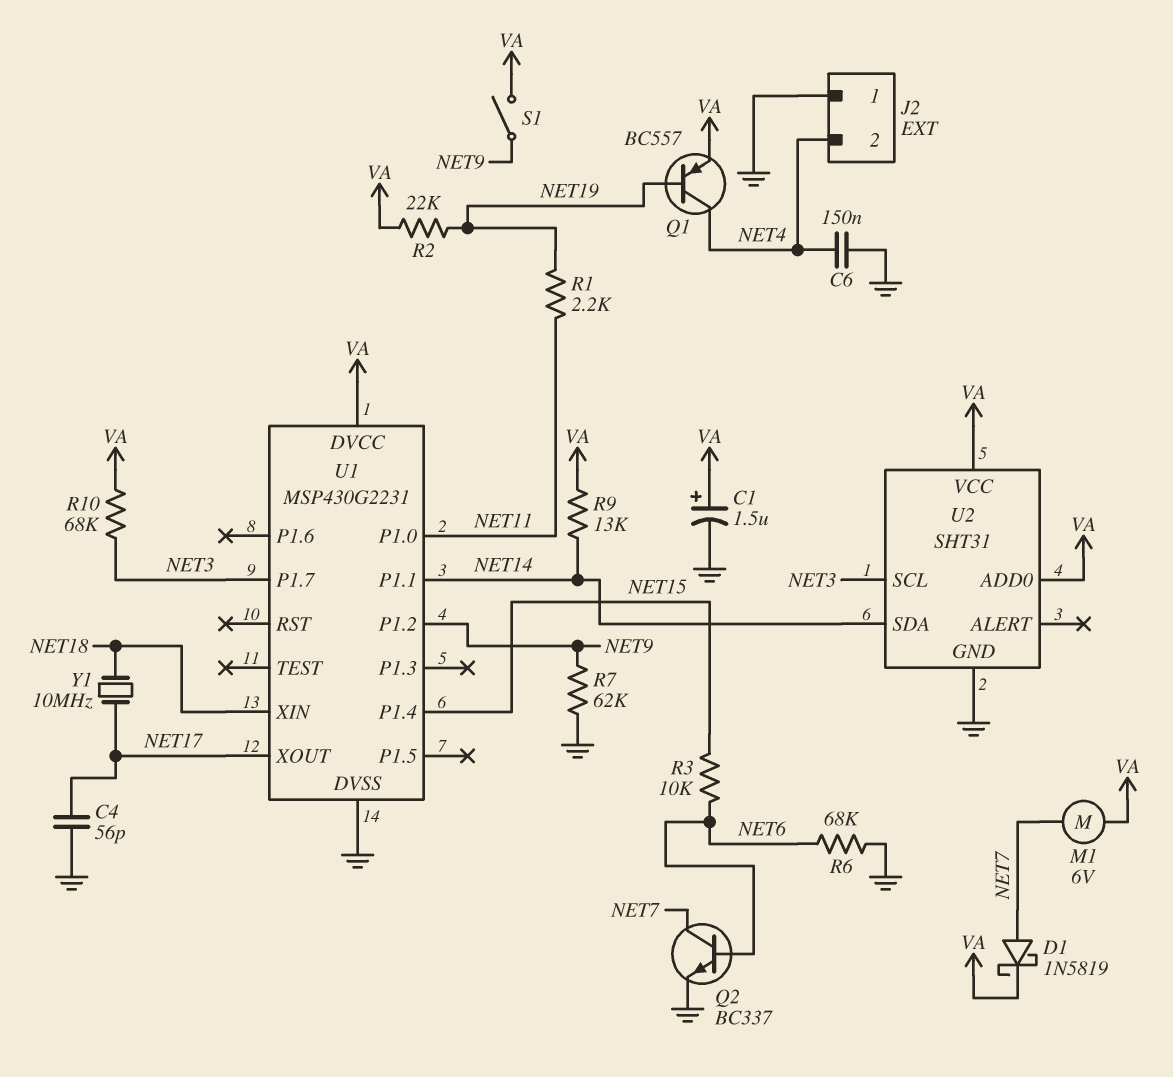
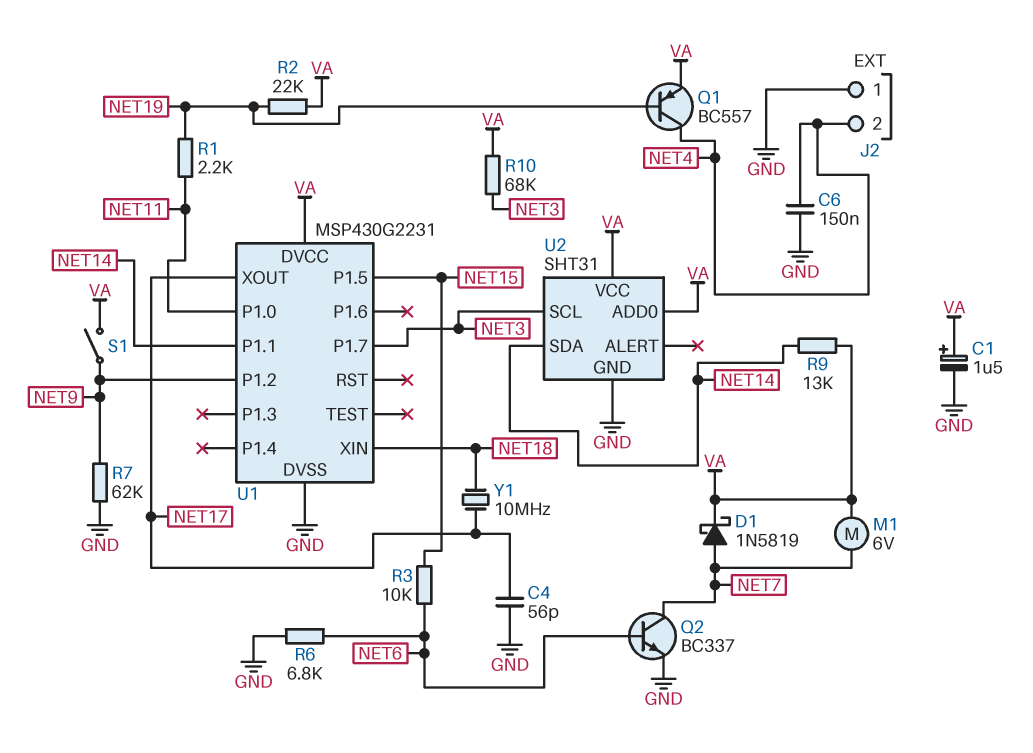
R6: 68k (GND, NET6) -> 6.8k (GND, NET6)
U1 pin P1.4: NET15 -> none
U1 pin P1.5: none -> NET15

